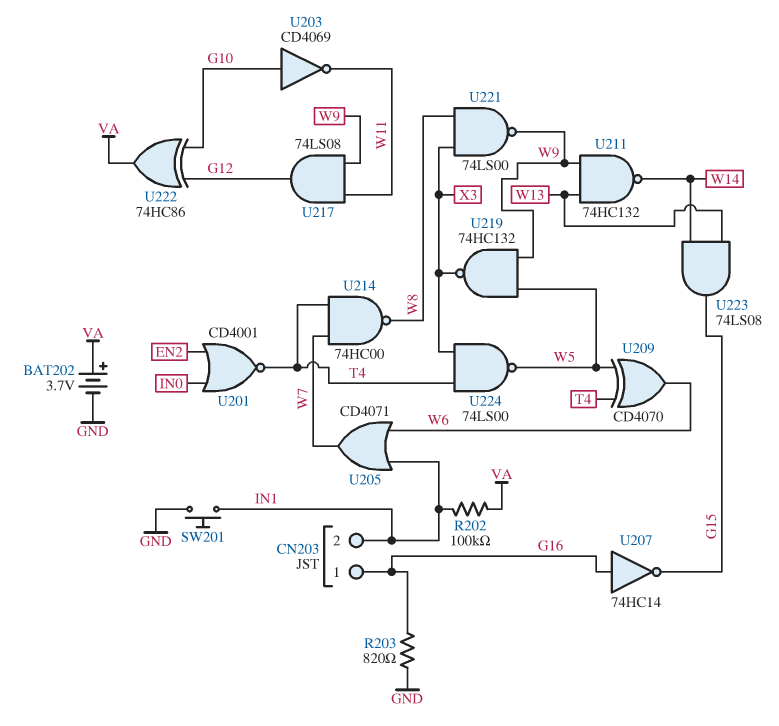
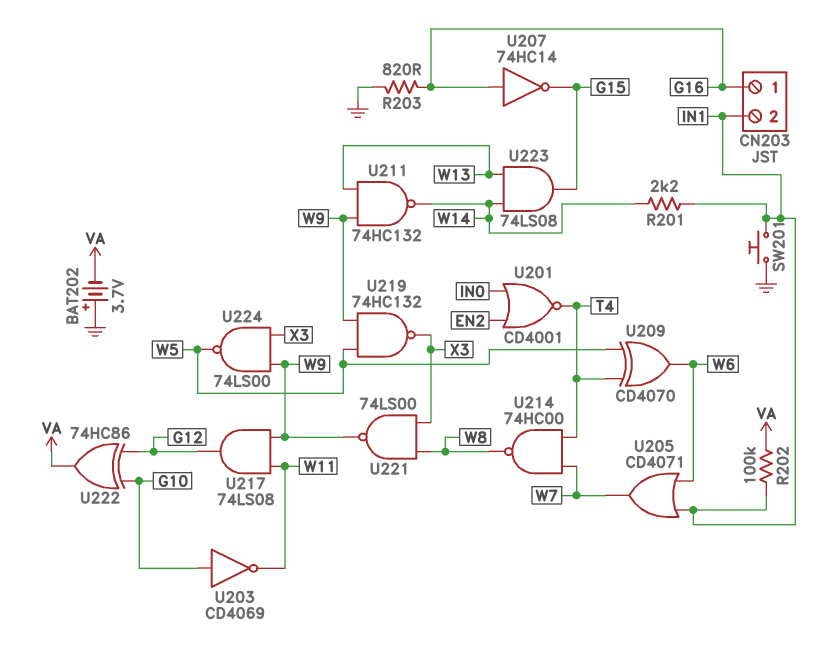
BAT202: 3.7V (plus VA, minus GND) -> 3.7V (plus GND, minus VA)
R201: none -> 2.2k (IN1, W14)
U224: NAND 74LS00 (in T4, in X3, out W5) -> NAND 74LS00 (in W9, in X3, out W5)

